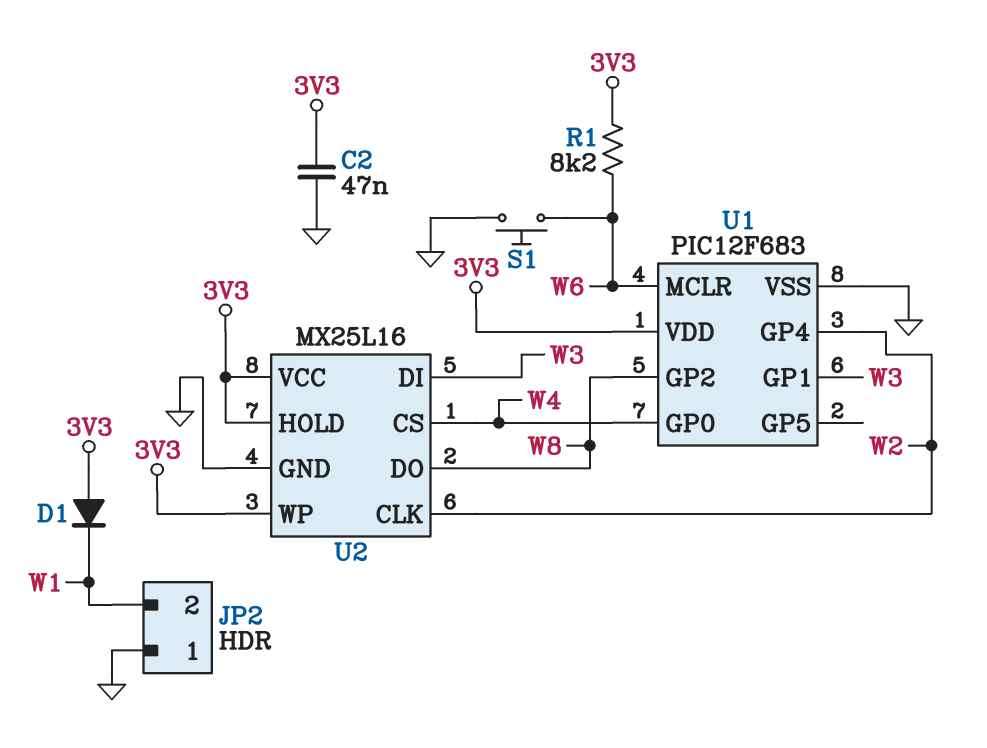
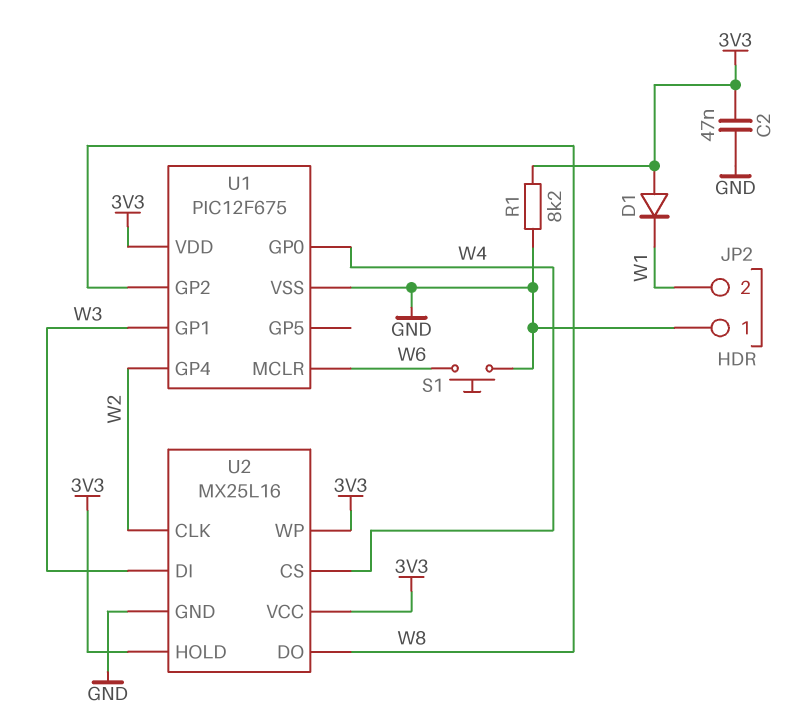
R1: 8.2k (3V3, W6) -> 8.2k (3V3, GND)
U1: PIC12F683 -> PIC12F675

